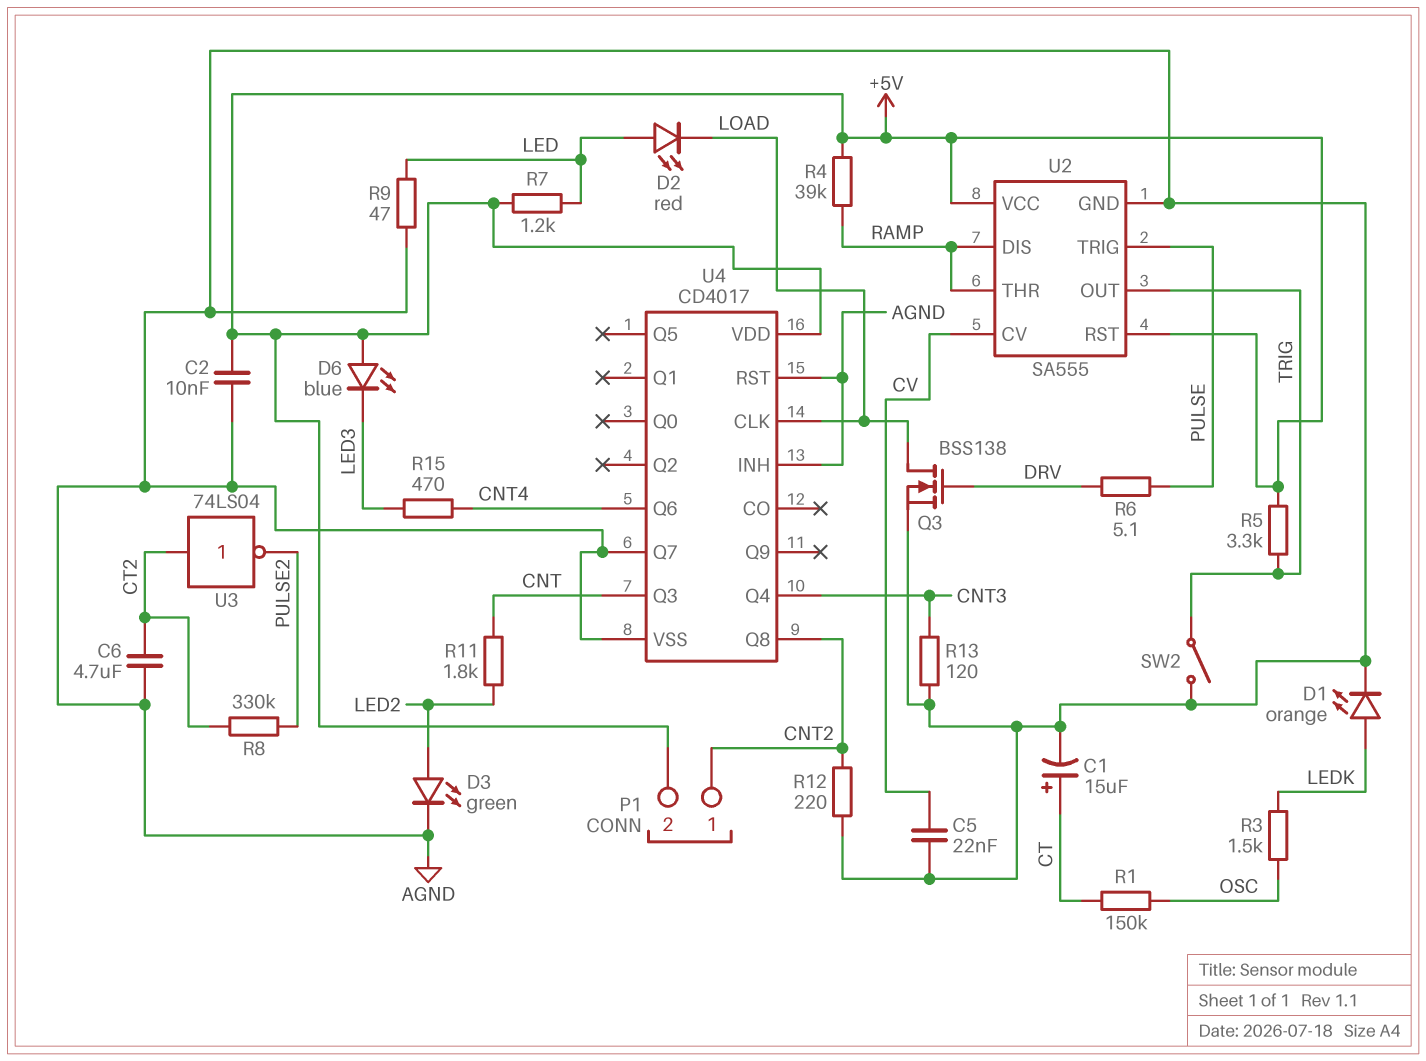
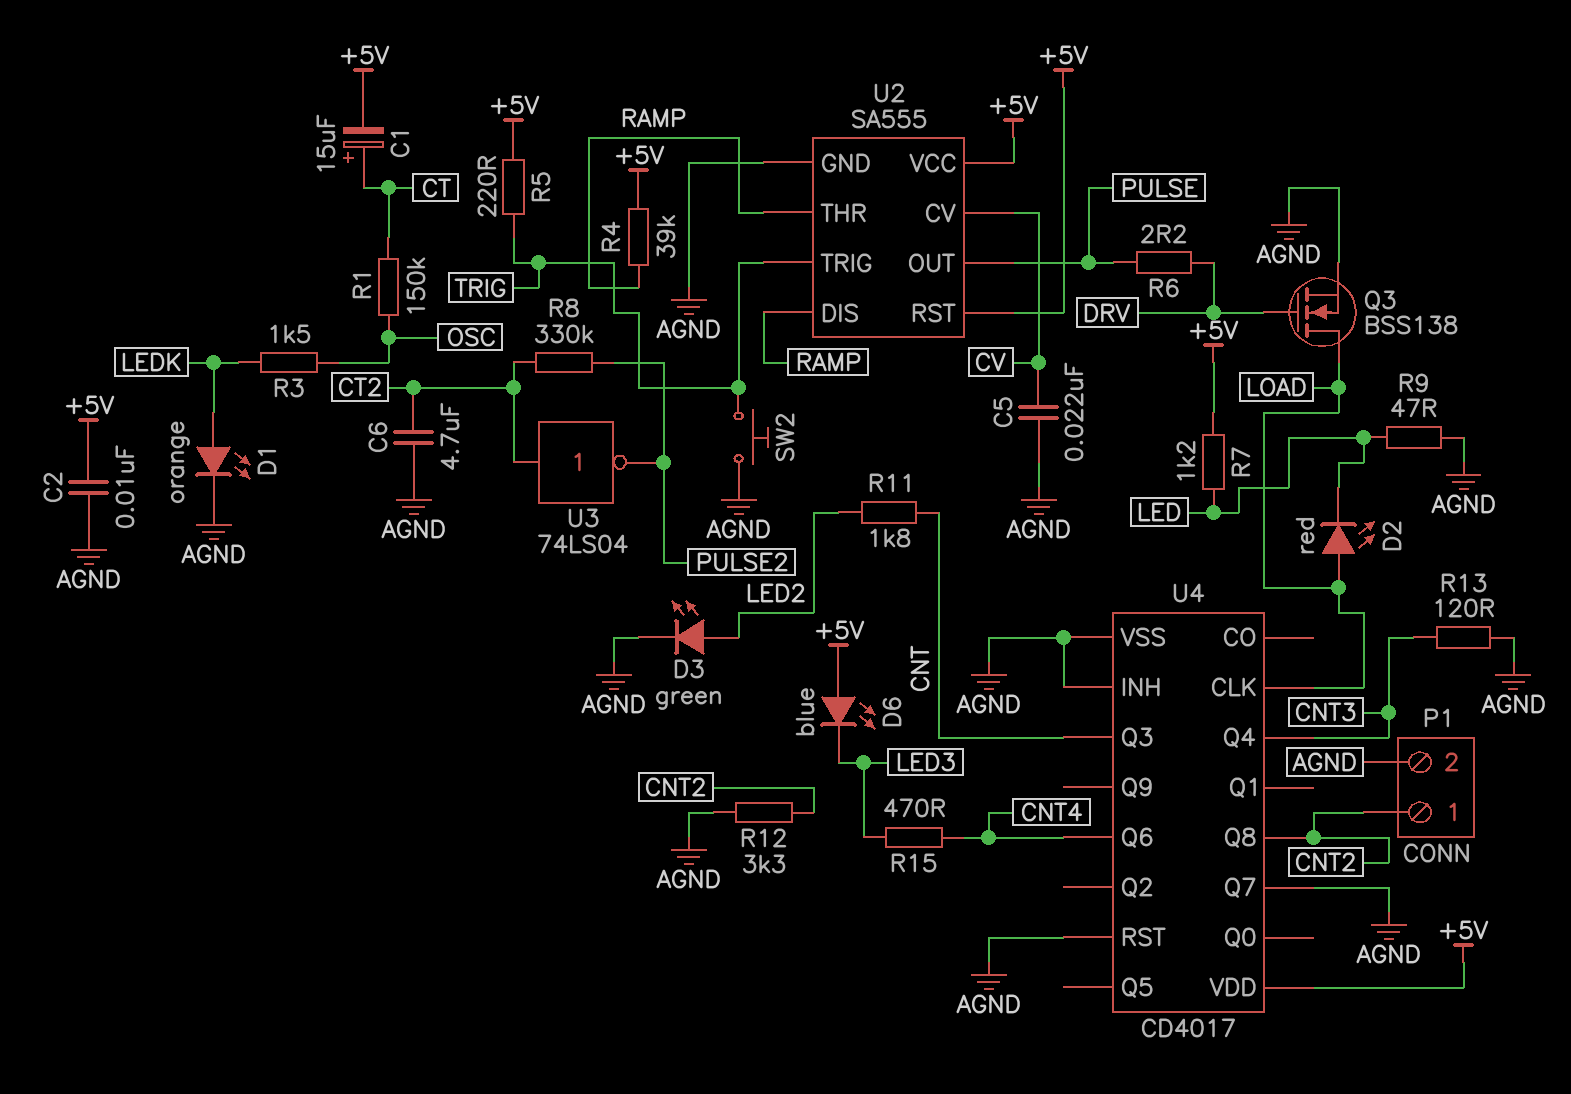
C1: 15uF (plus CT, minus AGND) -> 15uF (plus CT, minus +5V)
D2: LED red (A LED, K LOAD) -> LED red (A LOAD, K LED)
P1 pin 2: +5V -> AGND
R5: 3.3k (+5V, TRIG) -> 220 (+5V, TRIG)
R6: 5.1 (DRV, PULSE) -> 2.2 (DRV, PULSE)
R12: 220 (AGND, CNT2) -> 3.3k (AGND, CNT2)
SW2: switch (AGND, TRIG) -> button (AGND, TRIG)
U2 pin OUT: TRIG -> PULSE
U2 pin TRIG: PULSE -> TRIG

